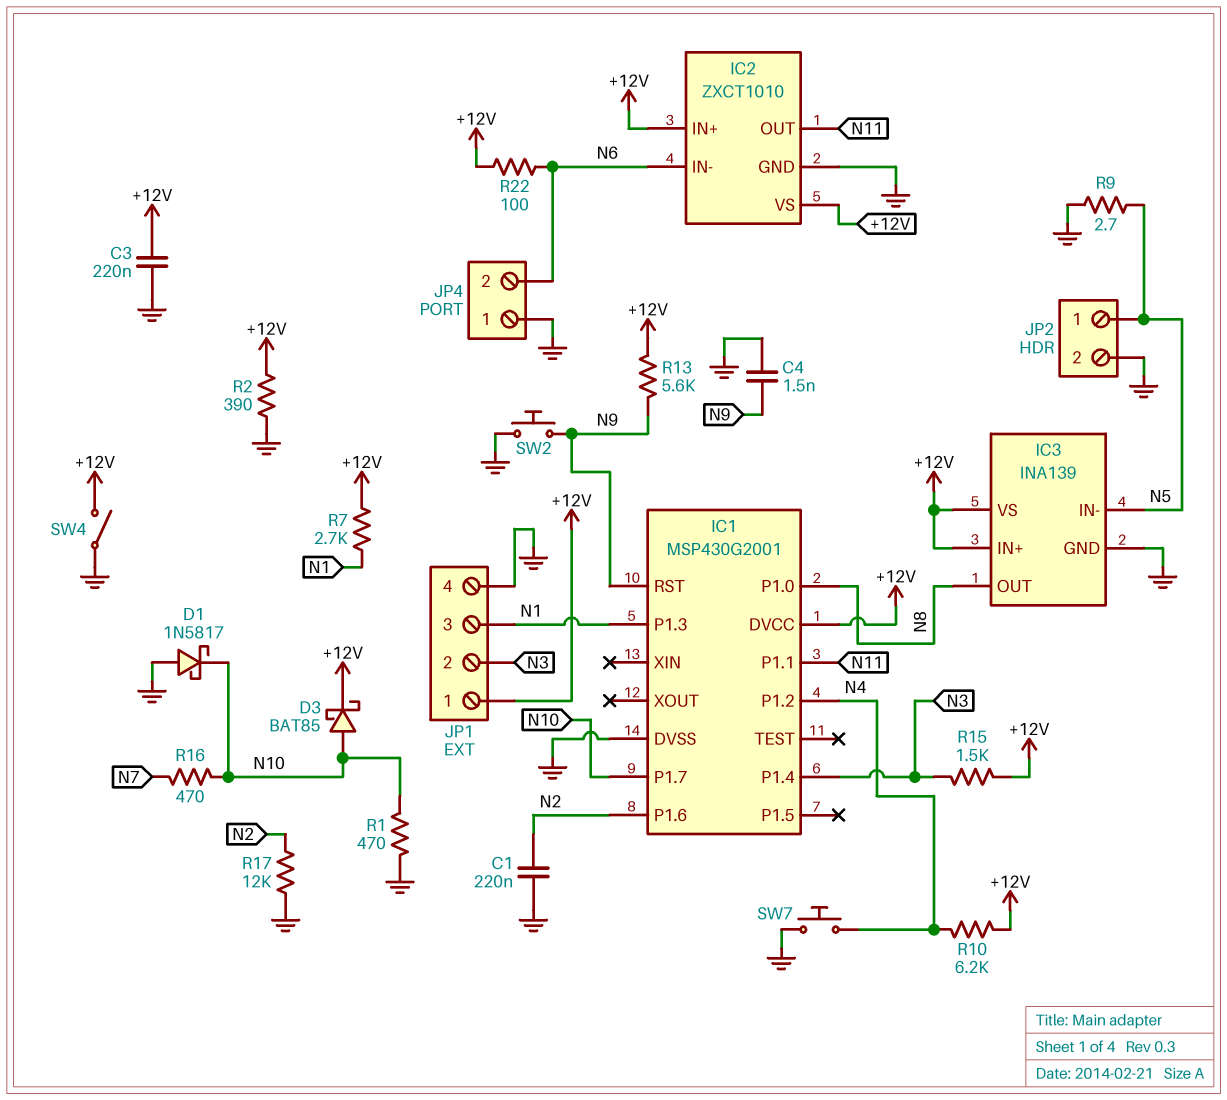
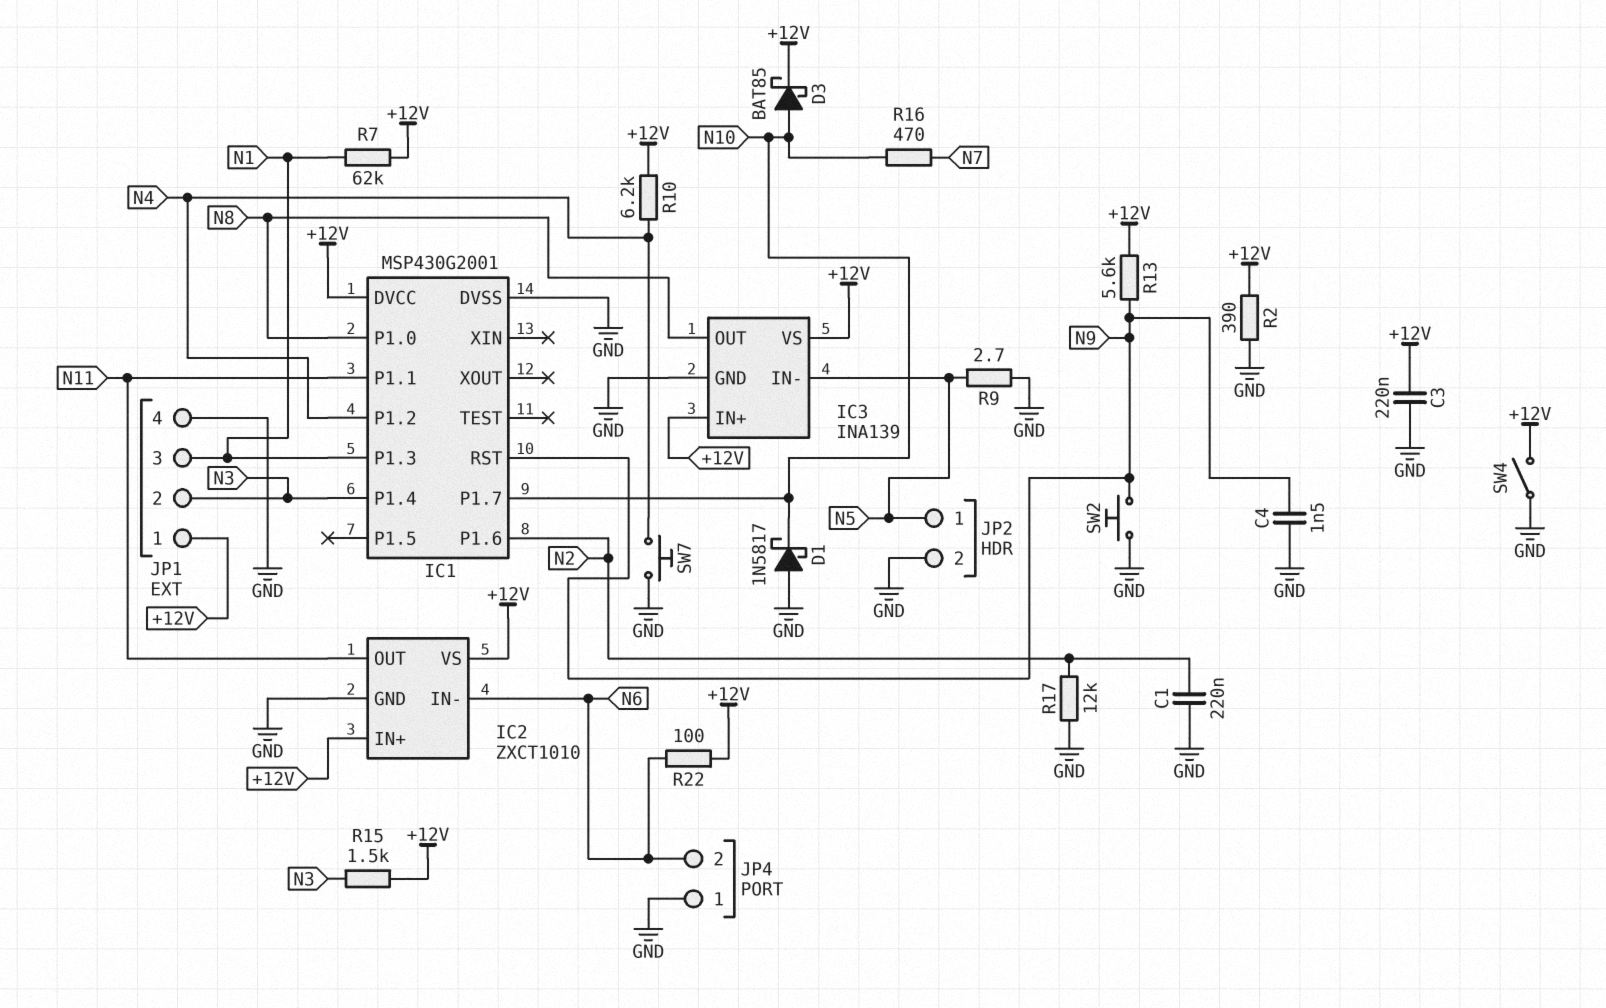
R1: 470 (GND, N10) -> none
R7: 2.7k (+12V, N1) -> 62k (+12V, N1)

